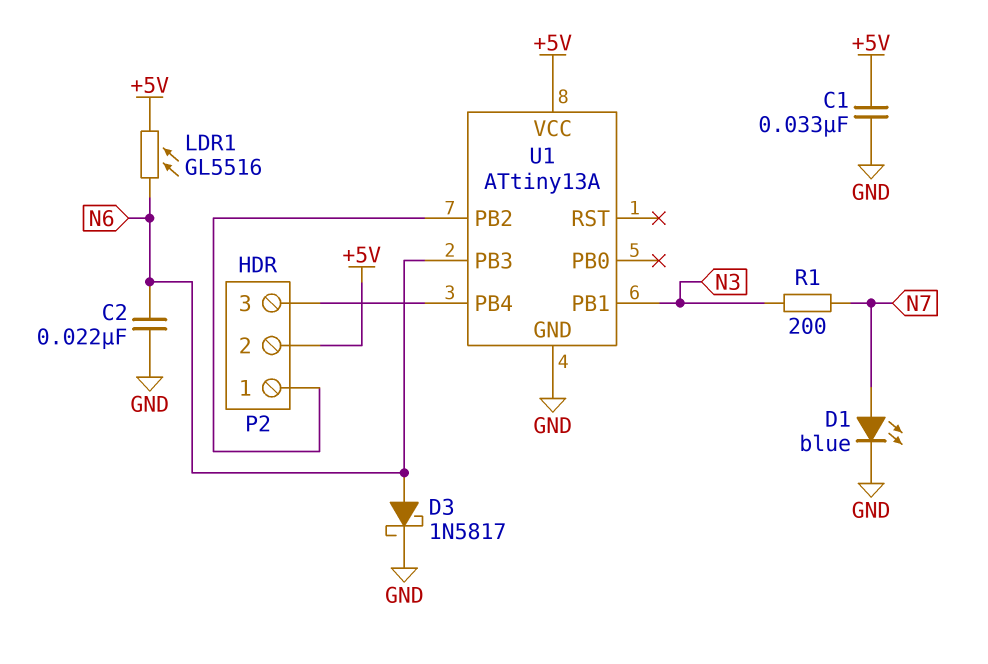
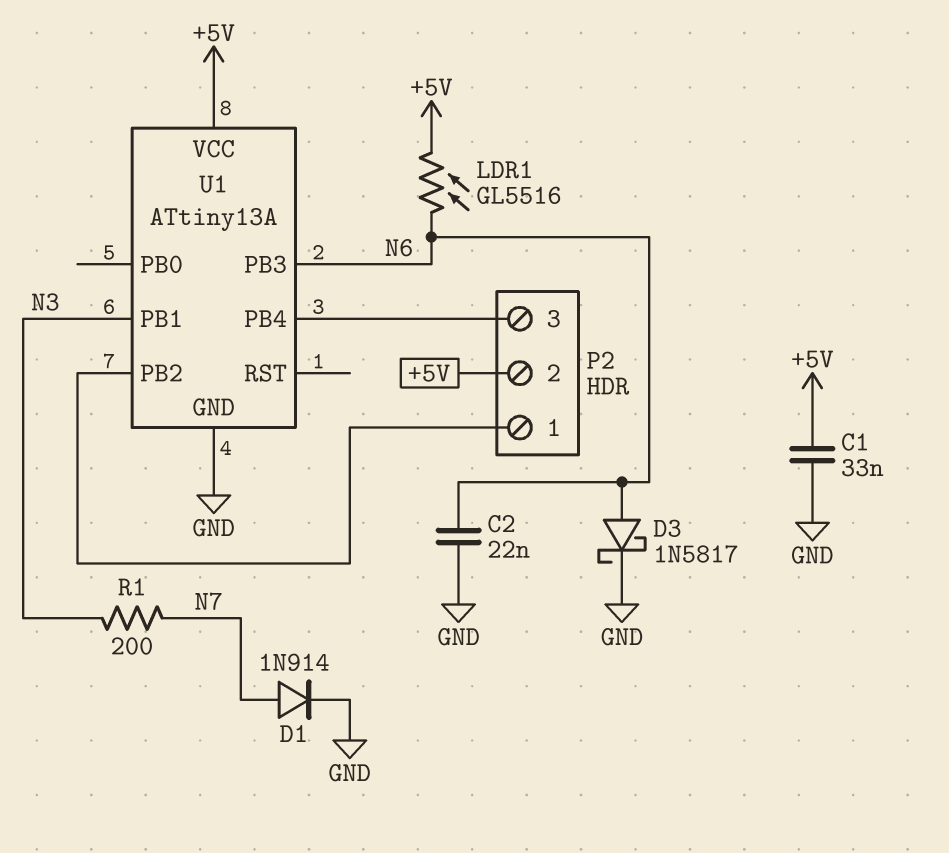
D1: LED blue (A N7, K GND) -> diode 1N914 (A N7, K GND)

